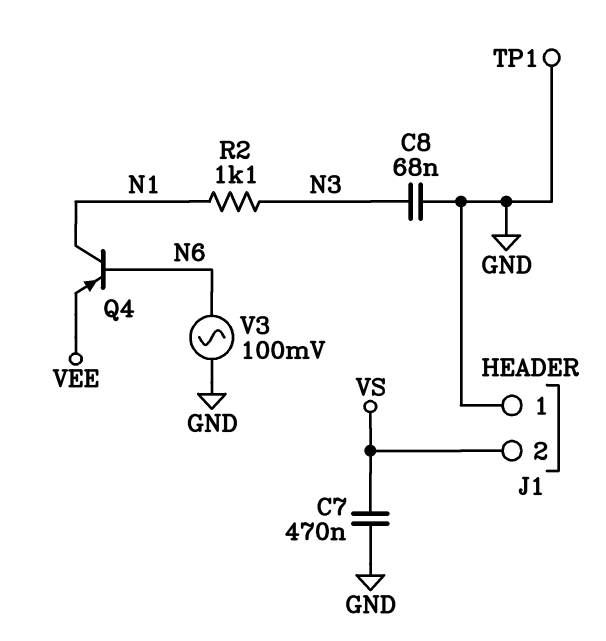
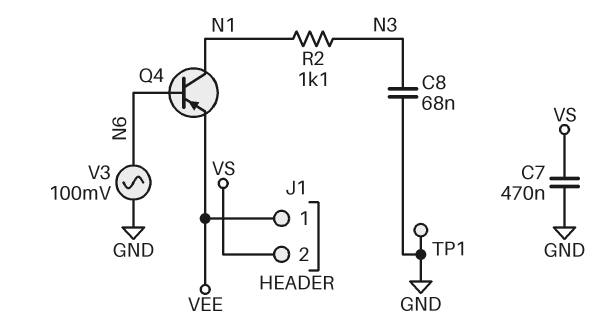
J1 pin 1: GND -> VEE

